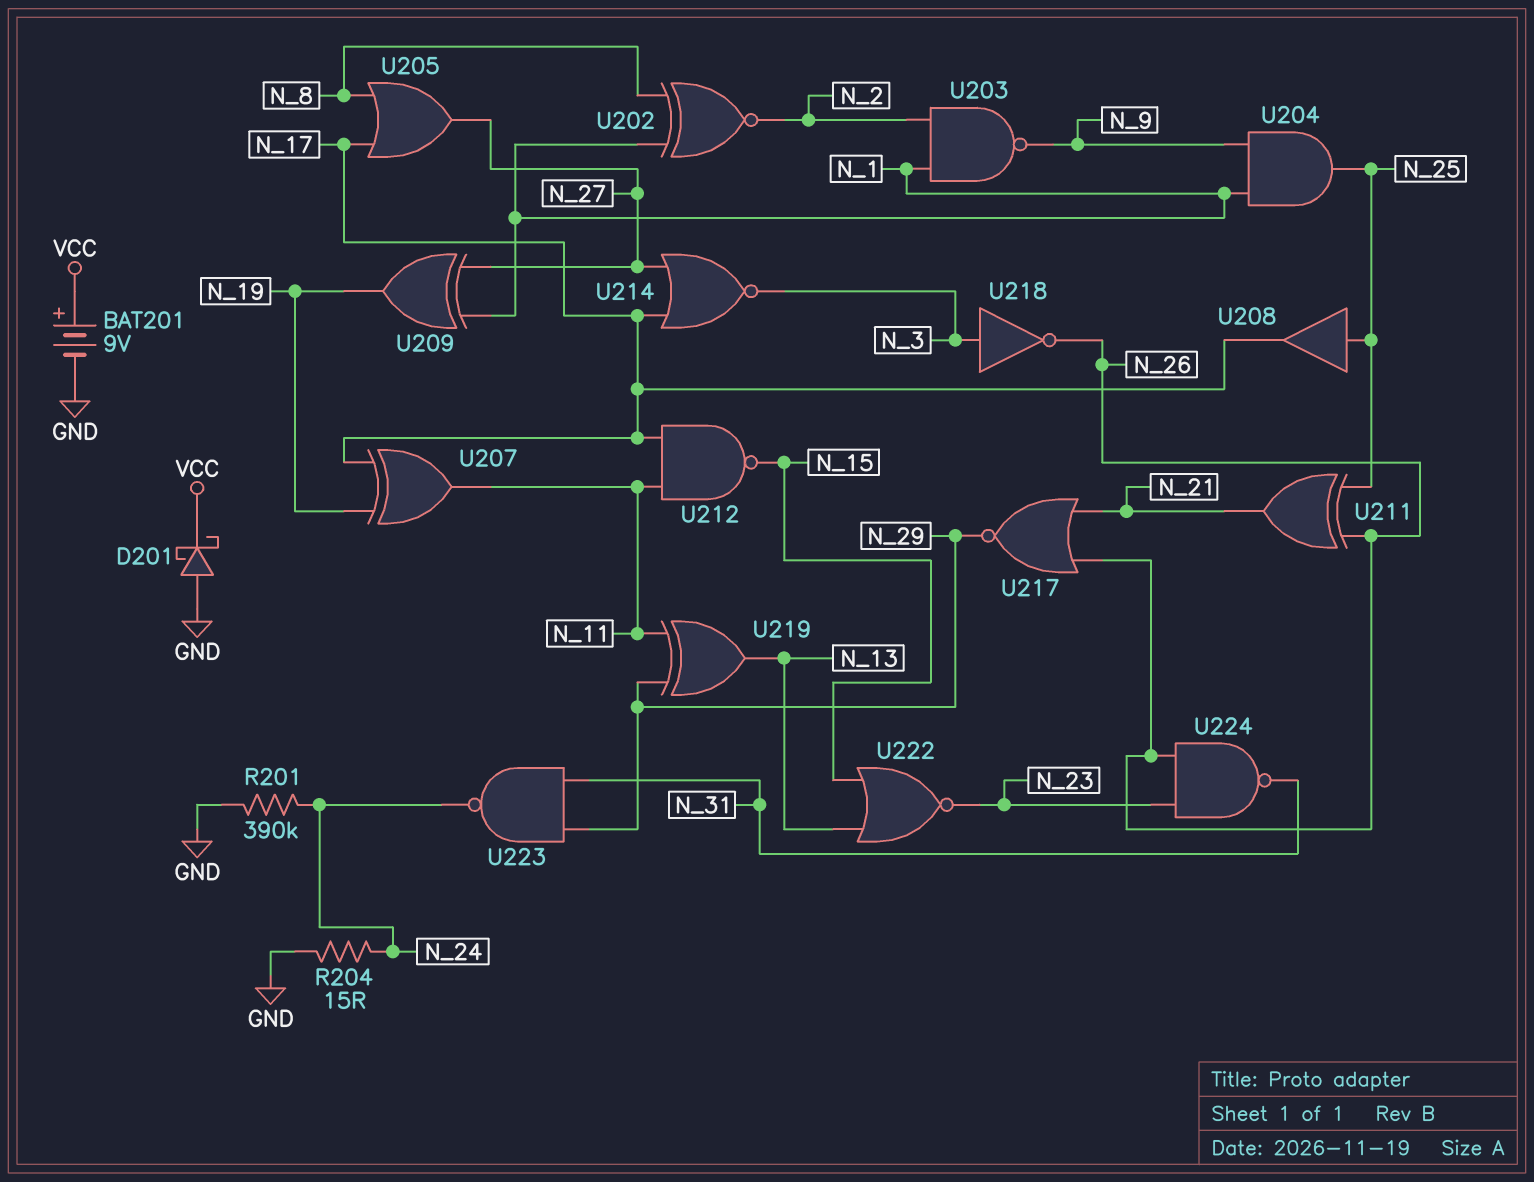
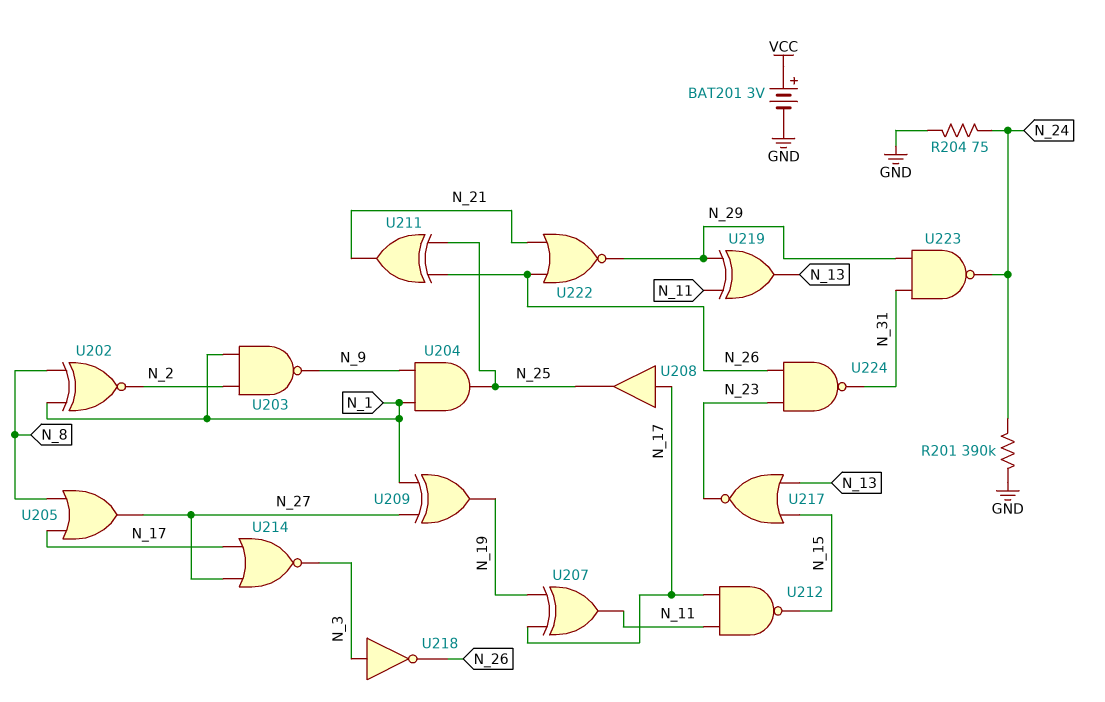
BAT201: 9V (plus VCC, minus GND) -> 3V (plus VCC, minus GND)
D201: schottky (A GND, K VCC) -> none
R204: 15 (GND, N_24) -> 75 (GND, N_24)
U208: buffer (in N_25, out N_17) -> buffer (in N_17, out N_25)
U217: NOR (in N_21, in N_26, out N_29) -> NOR (in N_13, in N_15, out N_23)
U222: NOR (in N_13, in N_15, out N_23) -> NOR (in N_21, in N_26, out N_29)

